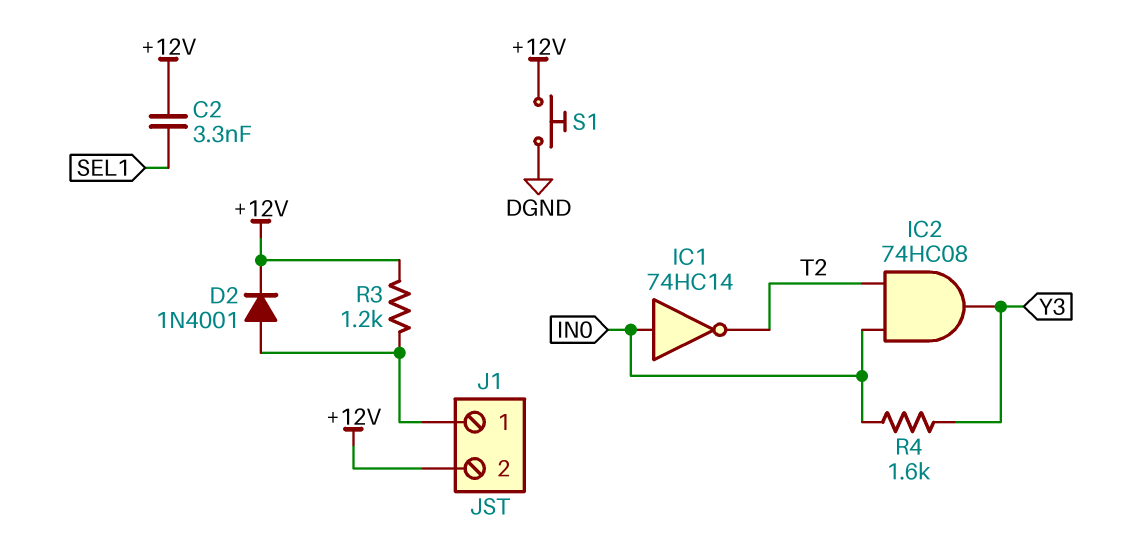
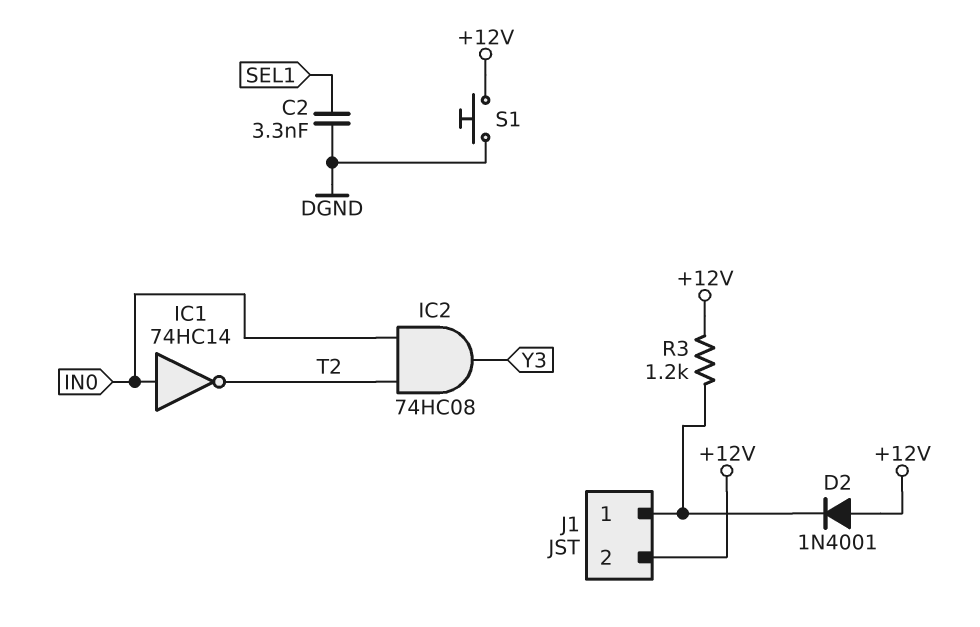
C2: 3.3nF (+12V, SEL1) -> 3.3nF (DGND, SEL1)
D2: diode 1N4001 (A J1/1, K +12V) -> diode 1N4001 (A +12V, K J1/1)
R4: 1.6k (IN0, Y3) -> none

